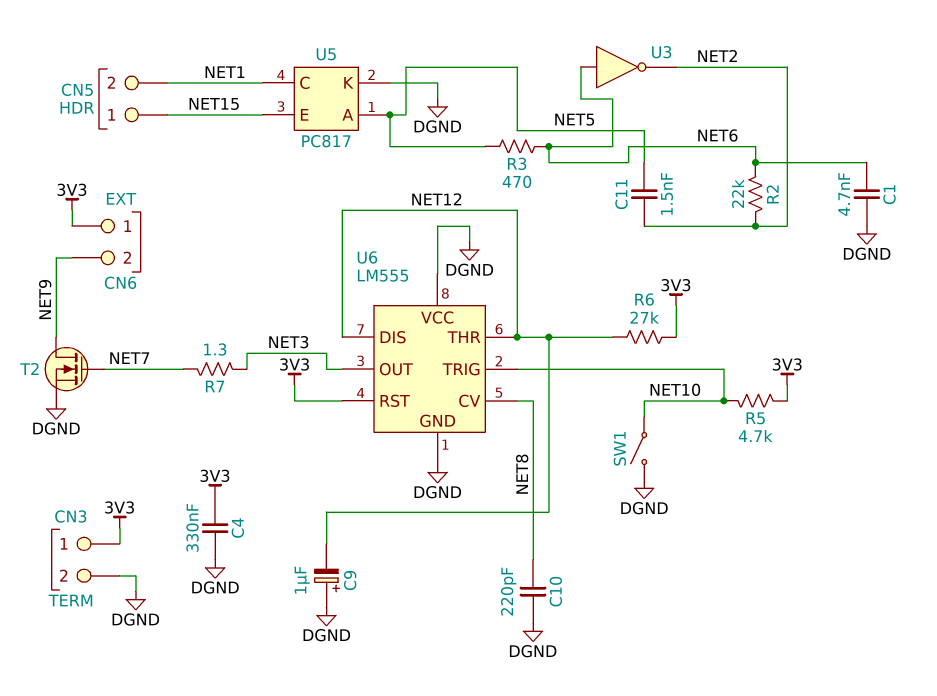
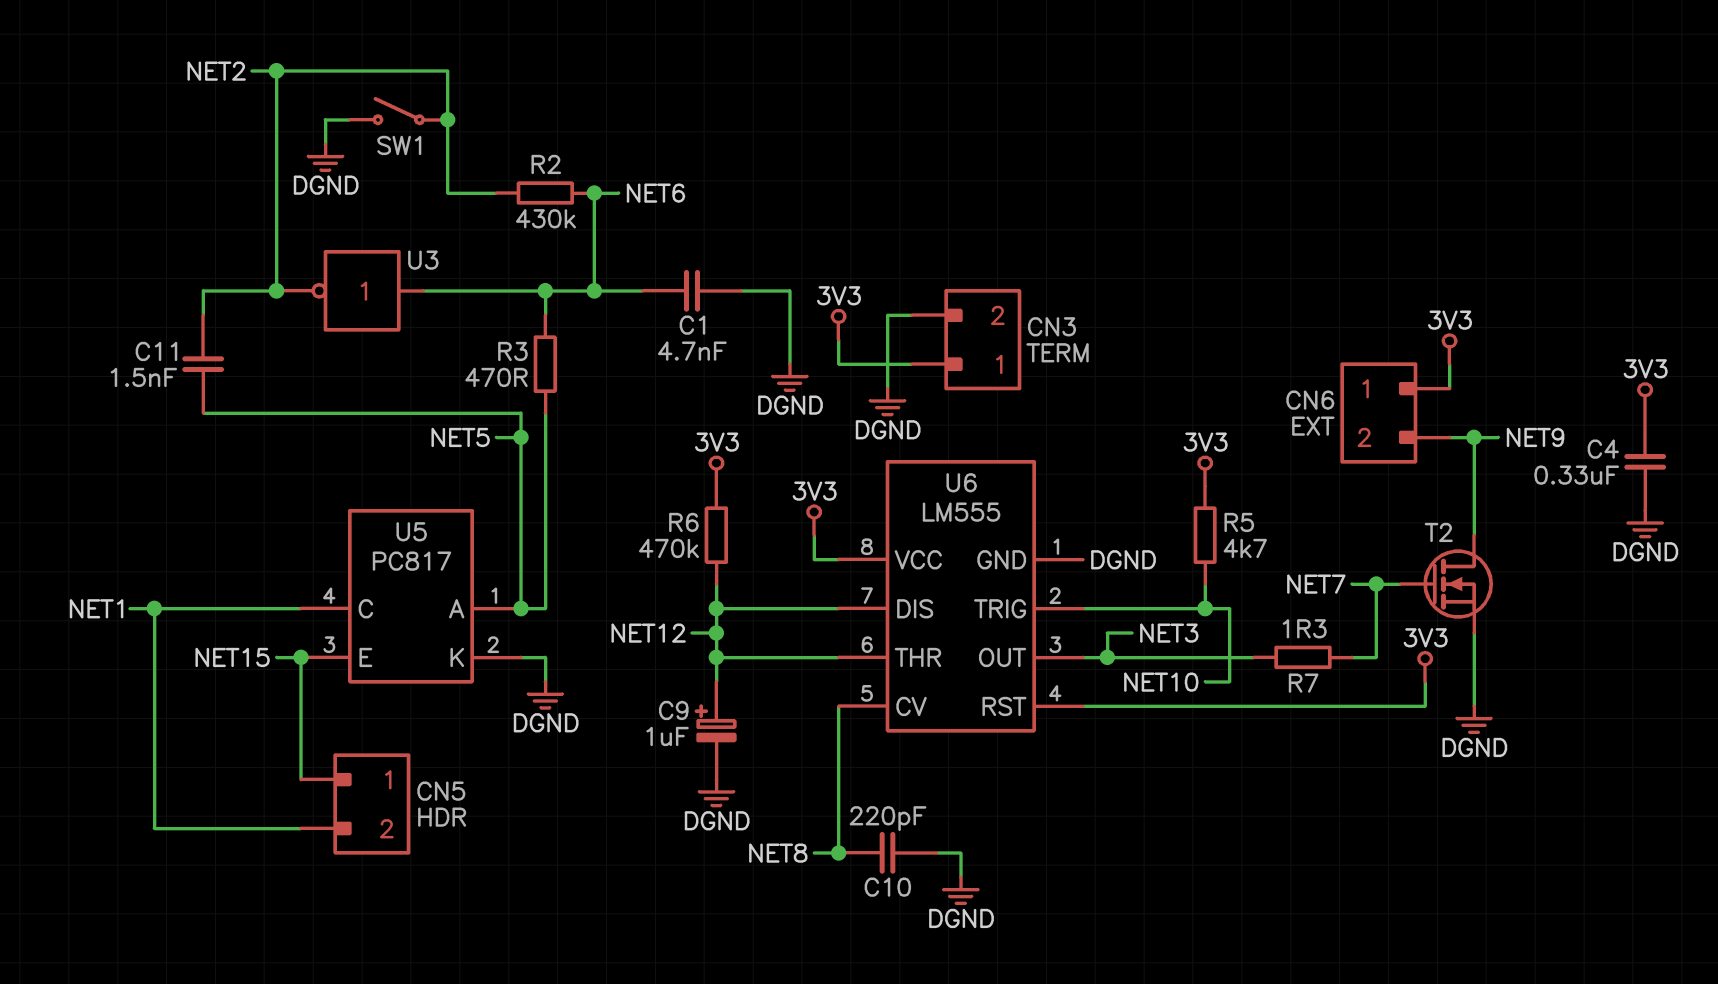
C9: 1uF (plus DGND, minus NET12) -> 1uF (plus NET12, minus DGND)
R2: 22k (NET2, NET6) -> 430k (NET2, NET6)
R6: 27k (3V3, NET12) -> 470k (3V3, NET12)
SW1: switch (DGND, NET10) -> switch (DGND, NET2)
U6 pin VCC: DGND -> 3V3

